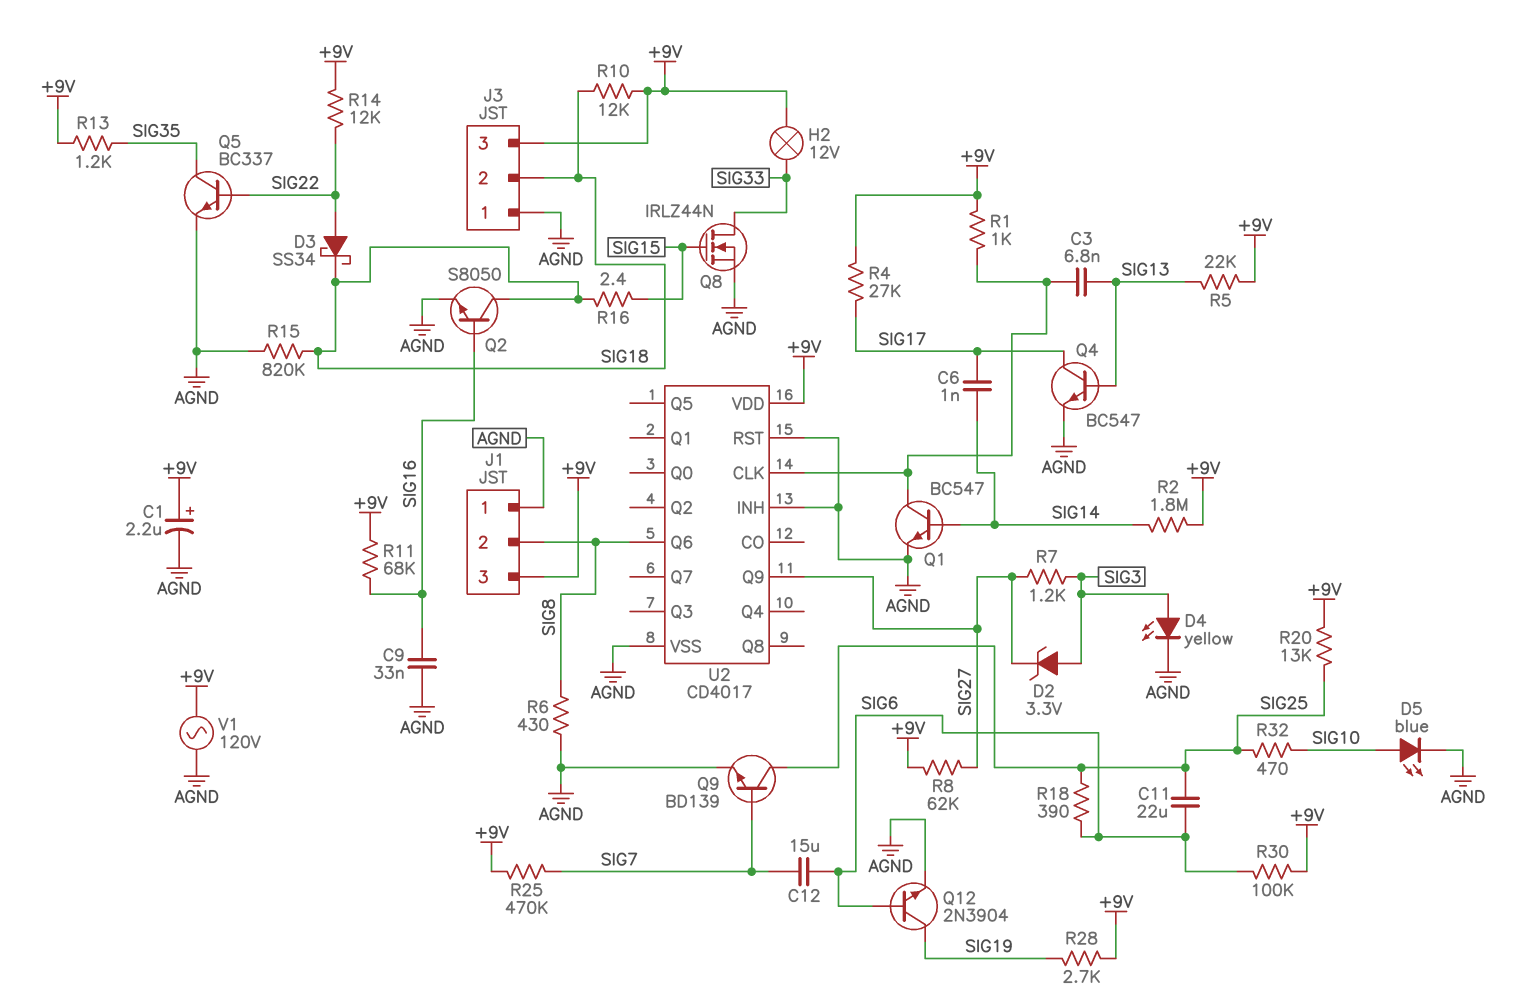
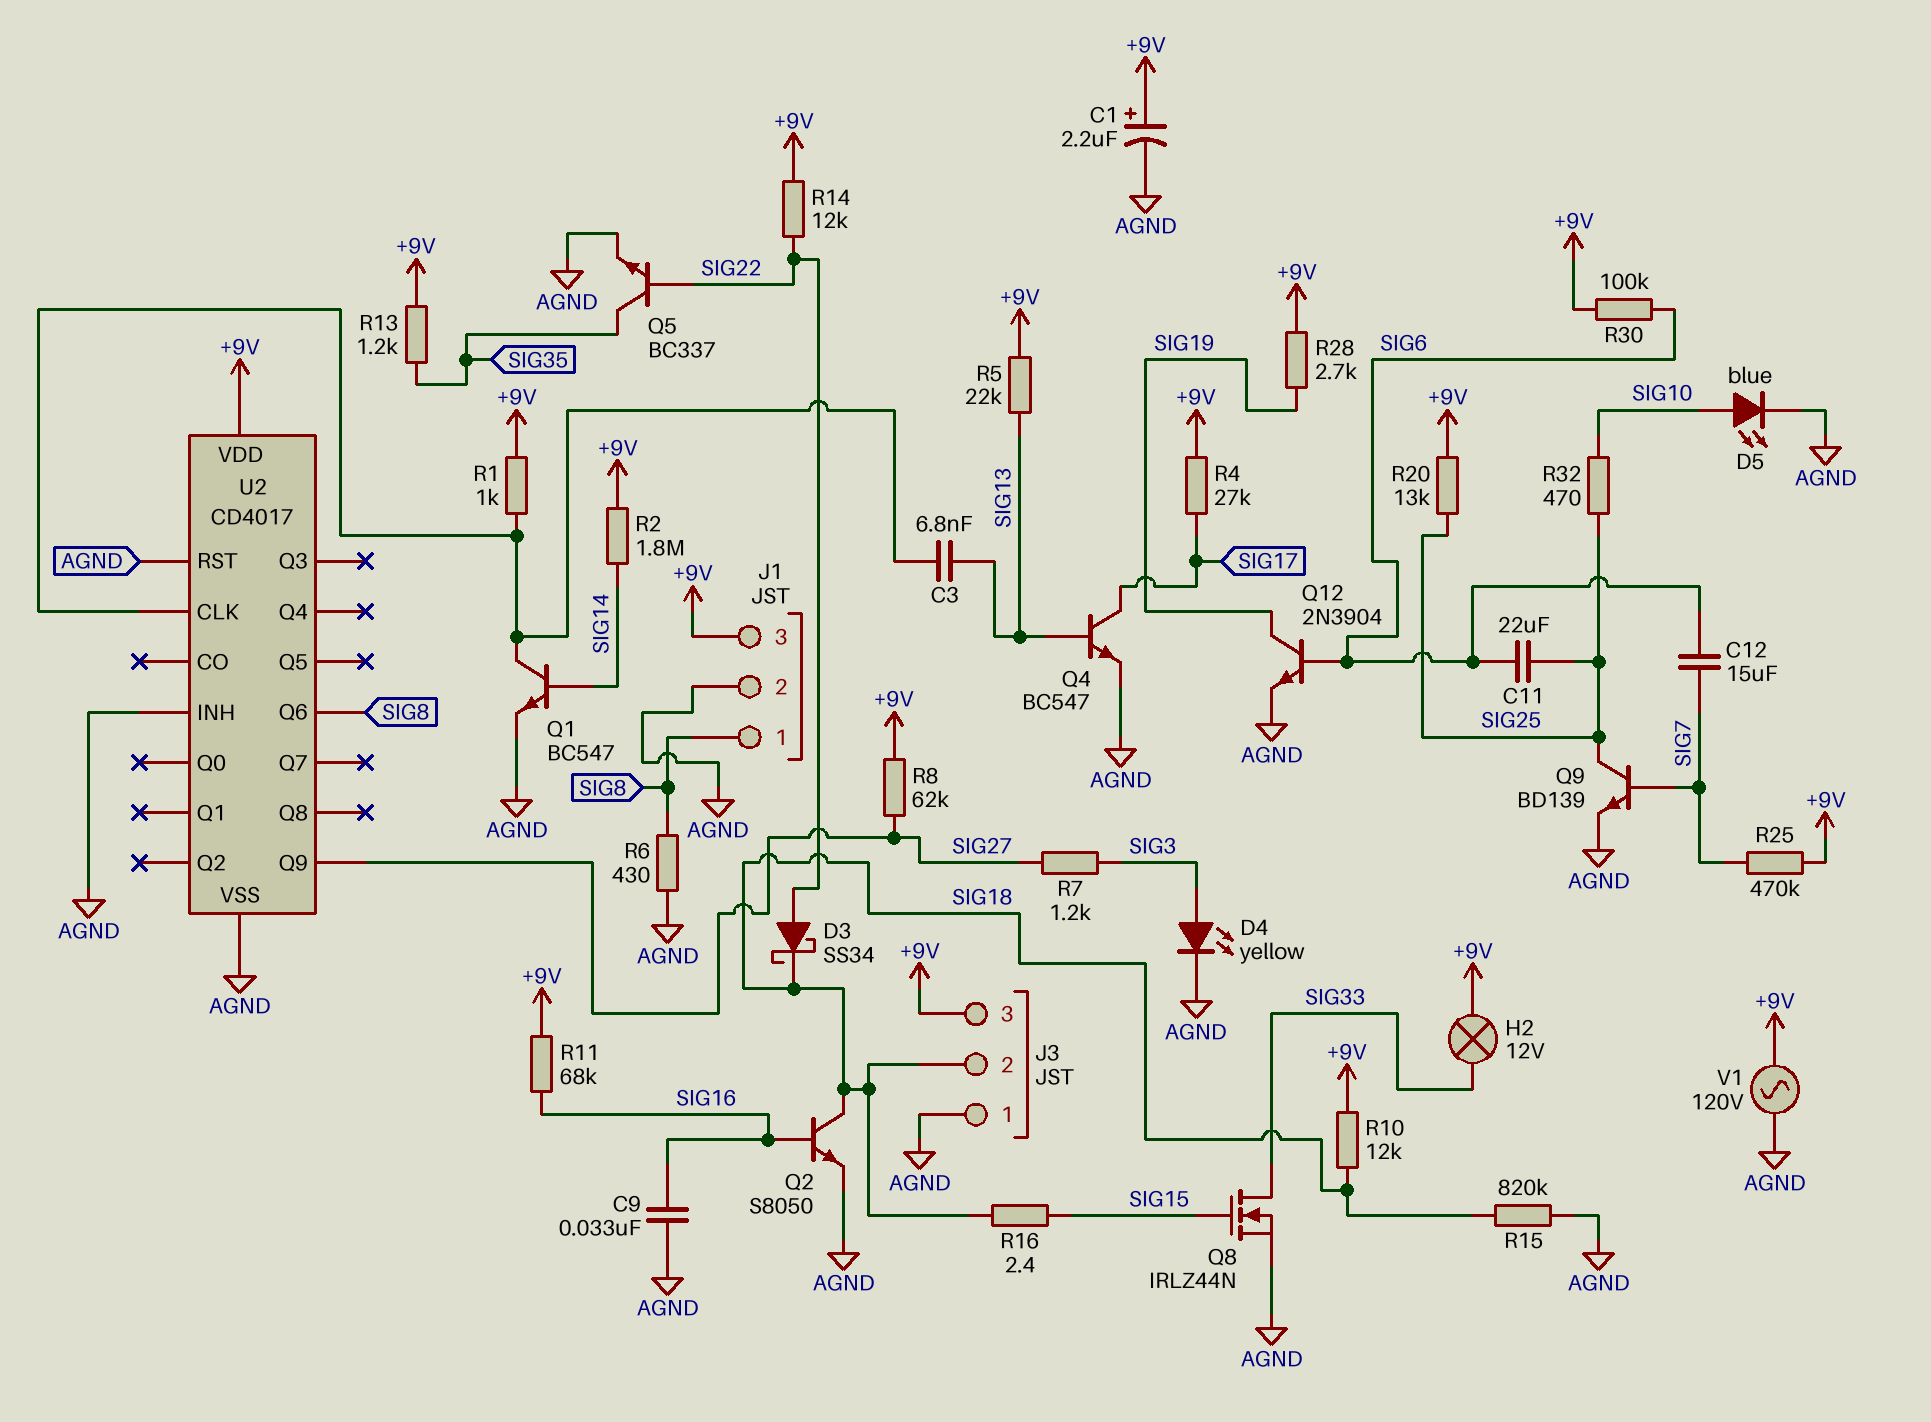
C6: 1nF (SIG14, SIG17) -> none
D2: zener 3.3V (A SIG3, K SIG27) -> none
J1 pin 1: AGND -> SIG8
J1 pin 2: SIG8 -> AGND
R18: 390 (SIG6, SIG25) -> none

